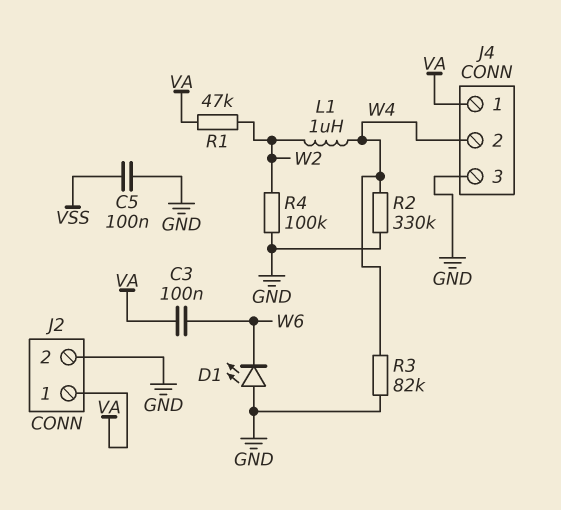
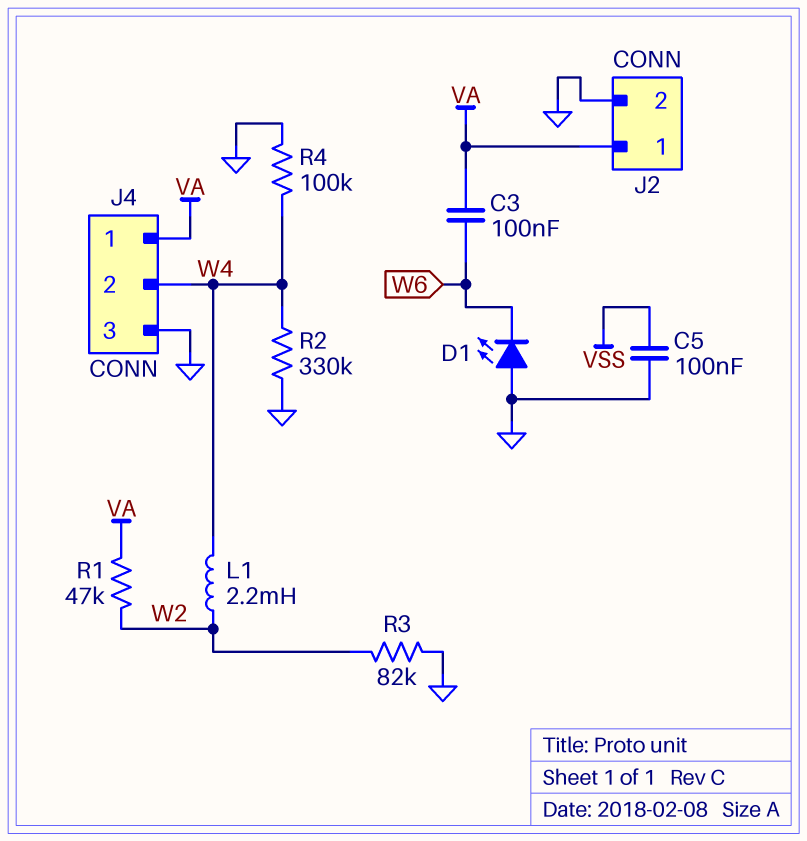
L1: 1uH (W2, W4) -> 2.2mH (W2, W4)
R3: 82k (GND, W4) -> 82k (GND, W2)
R4: 100k (GND, W2) -> 100k (GND, W4)

